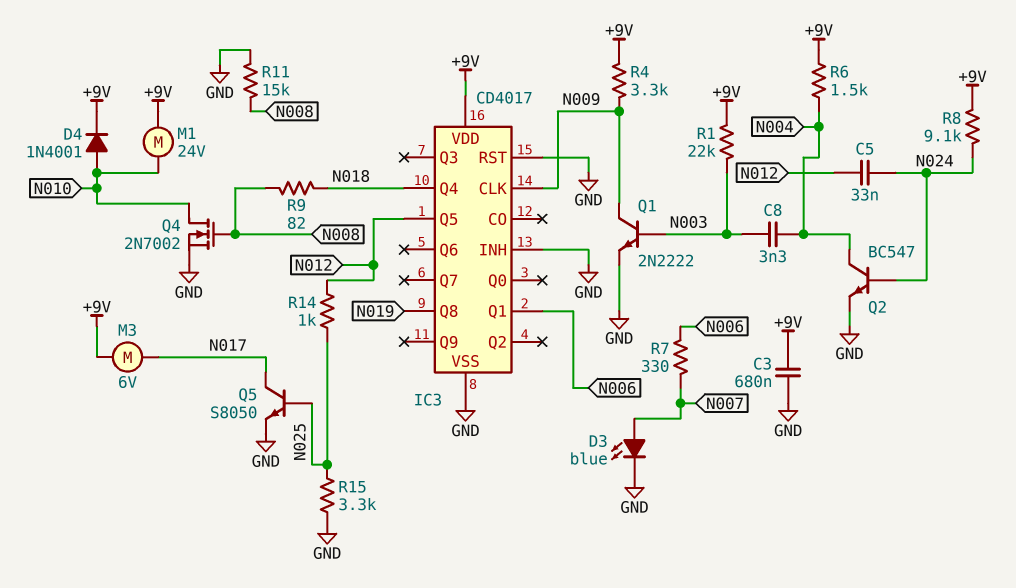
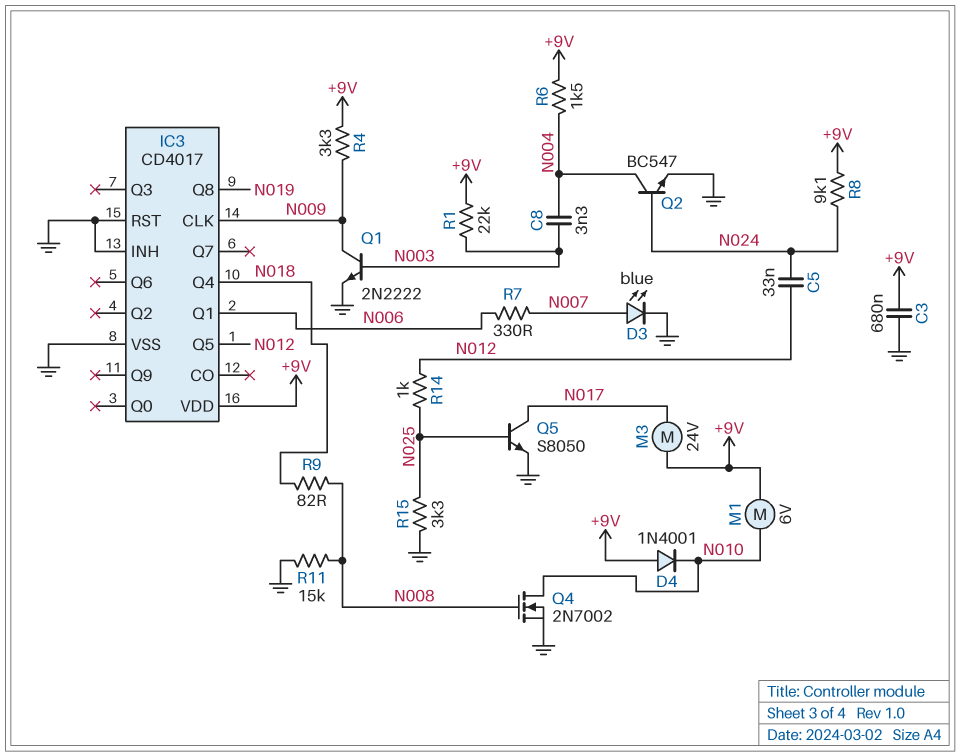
D4: diode 1N4001 (A N010, K +9V) -> diode 1N4001 (A +9V, K N010)
M1: motor 24V (+9V, N010) -> motor 6V (+9V, N010)
M3: motor 6V (+9V, N017) -> motor 24V (+9V, N017)

